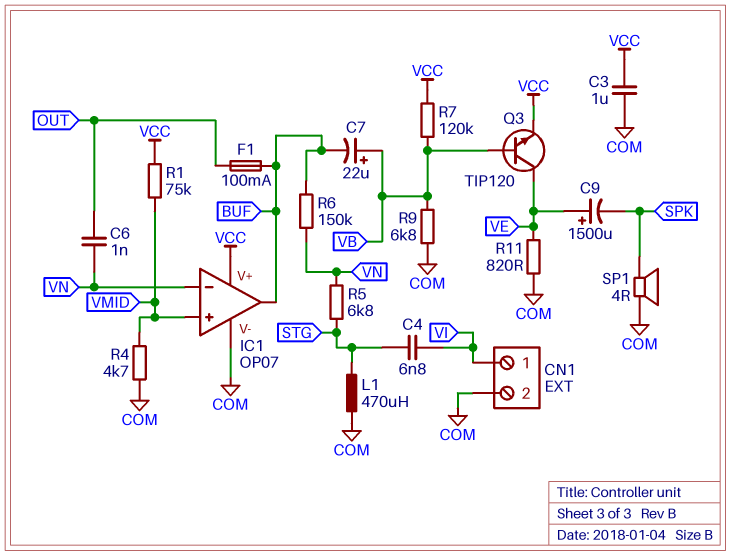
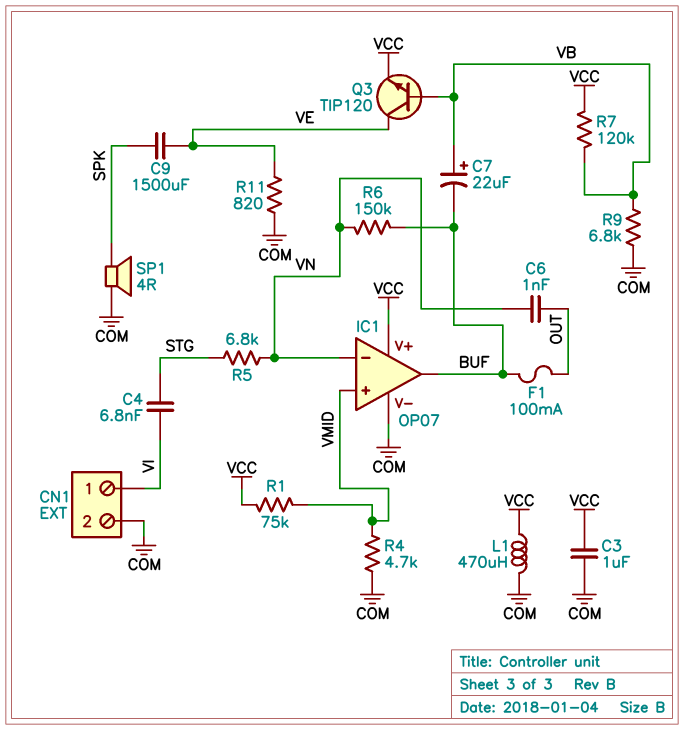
C9: 1500uF (plus VE, minus SPK) -> 1500uF (SPK, VE)
L1: 470uH (COM, STG) -> 470uH (COM, VCC)

